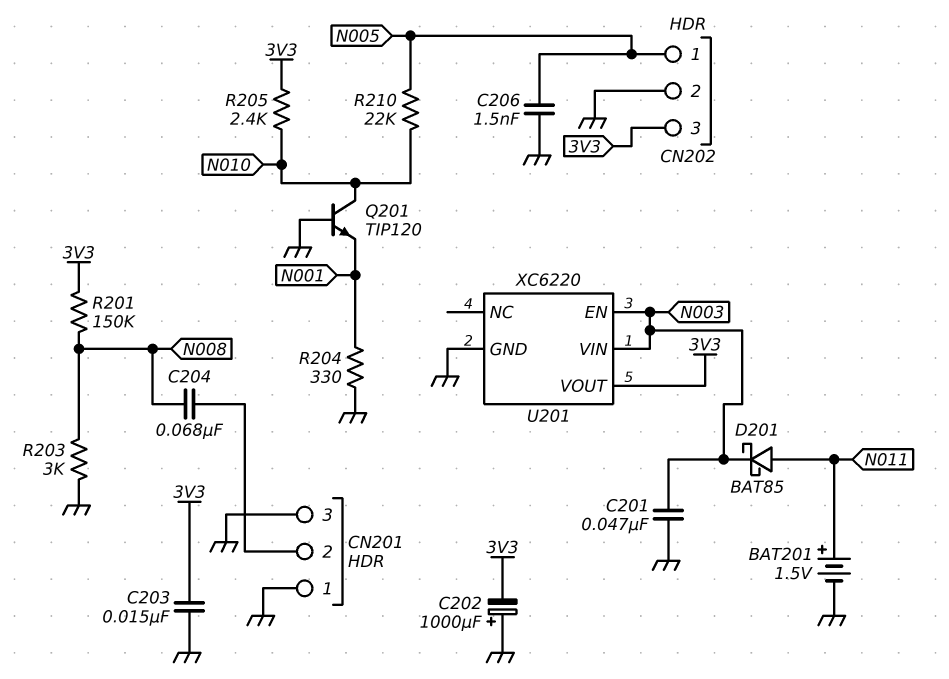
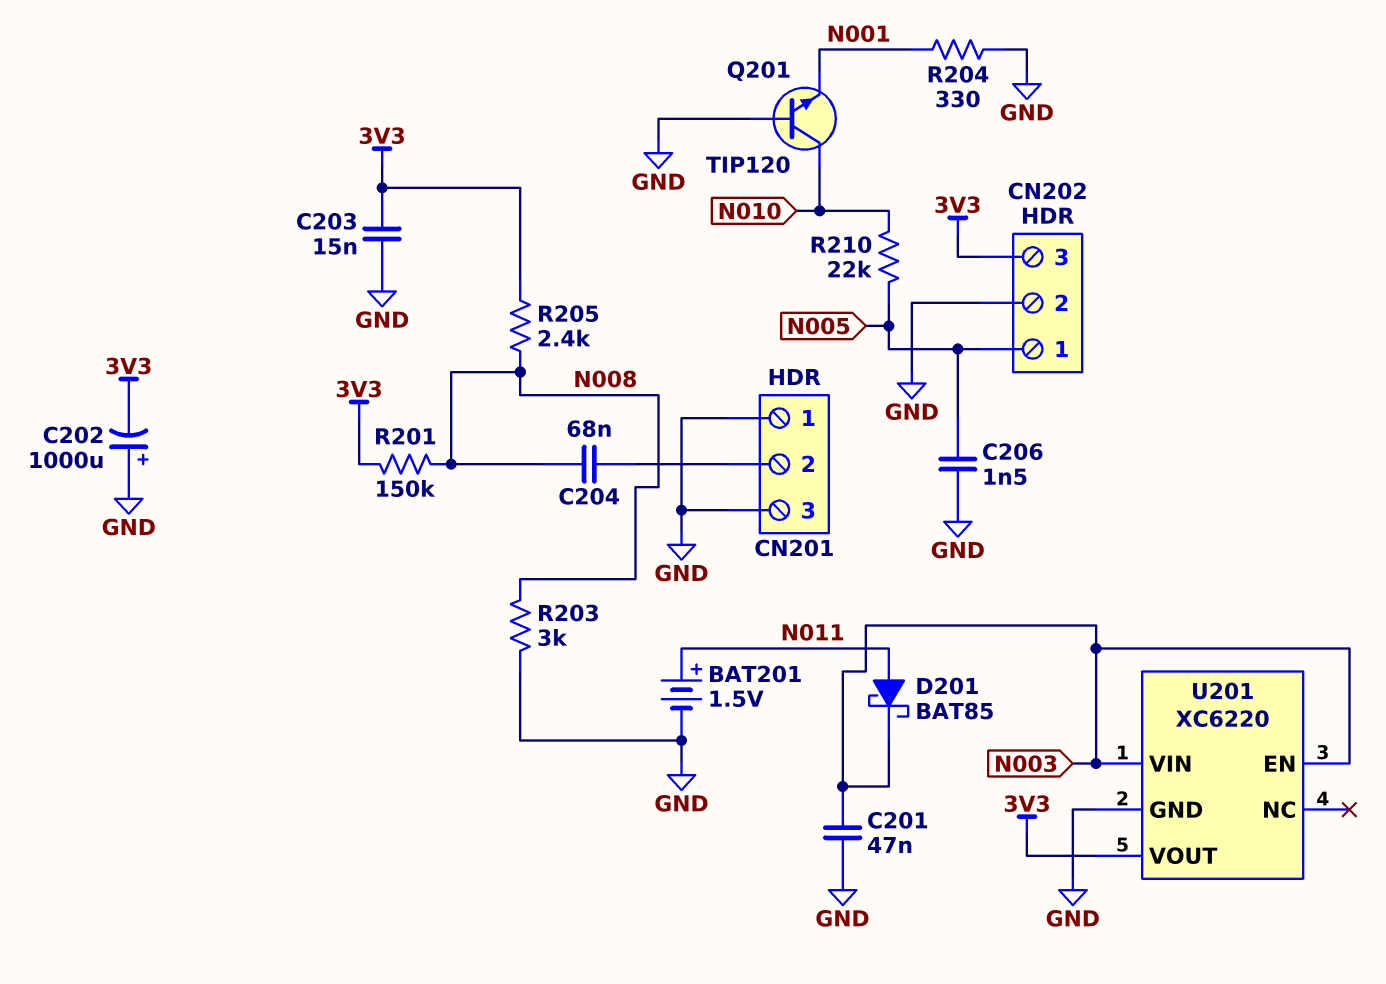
R205: 2.4k (3V3, N010) -> 2.4k (3V3, N008)

